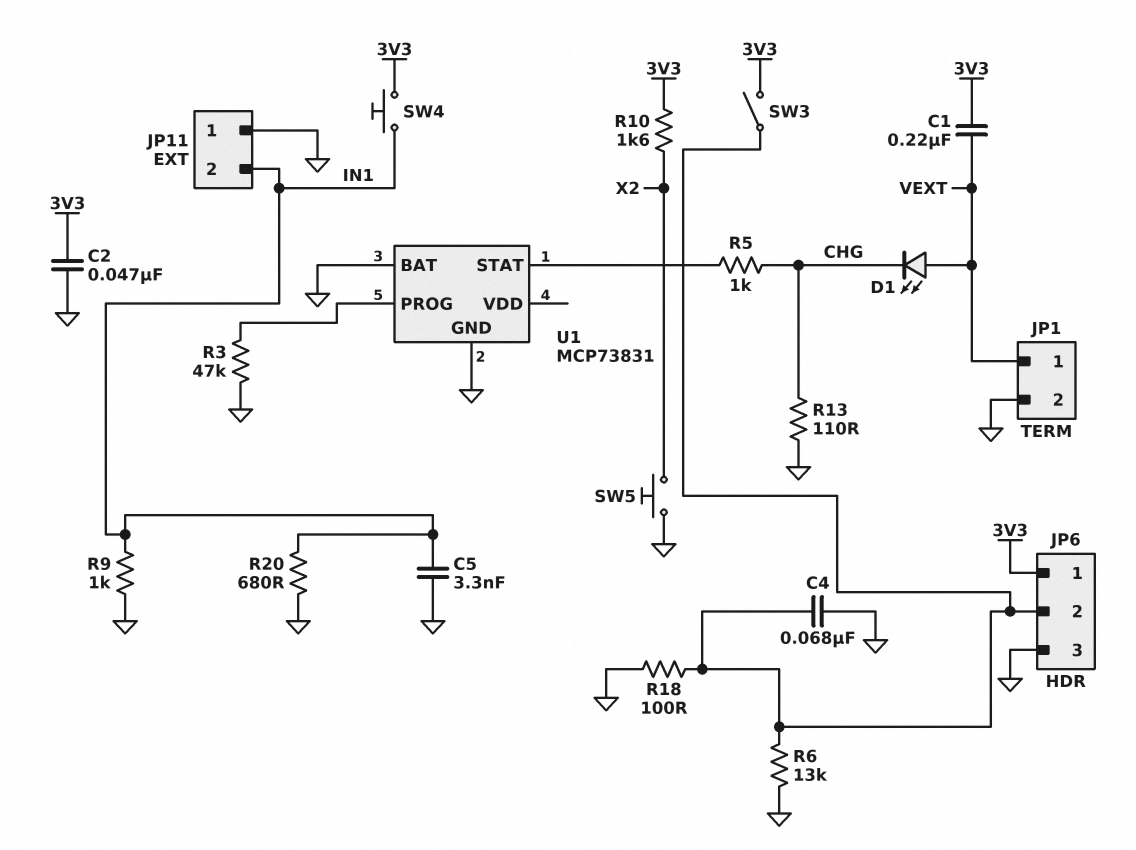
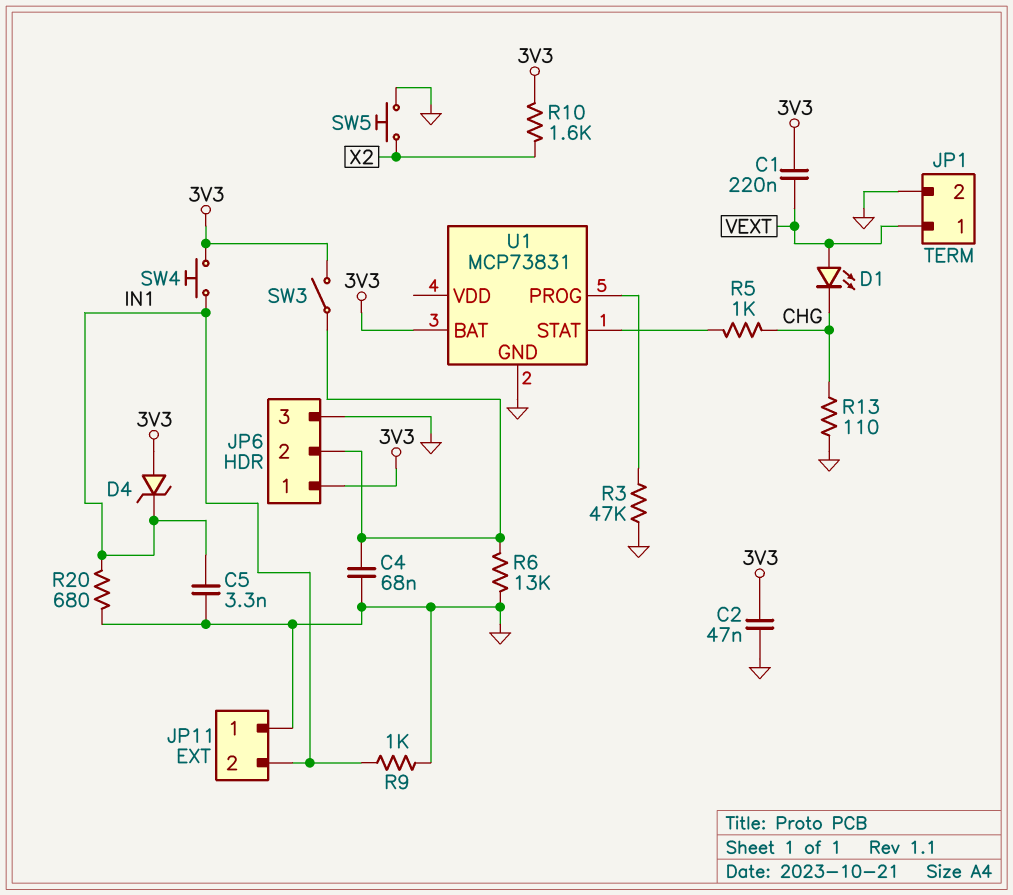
D4: none -> zener (A 3V3, K IN1)
R18: 100 (GND, JP6/2) -> none
U1 pin BAT: GND -> 3V3

